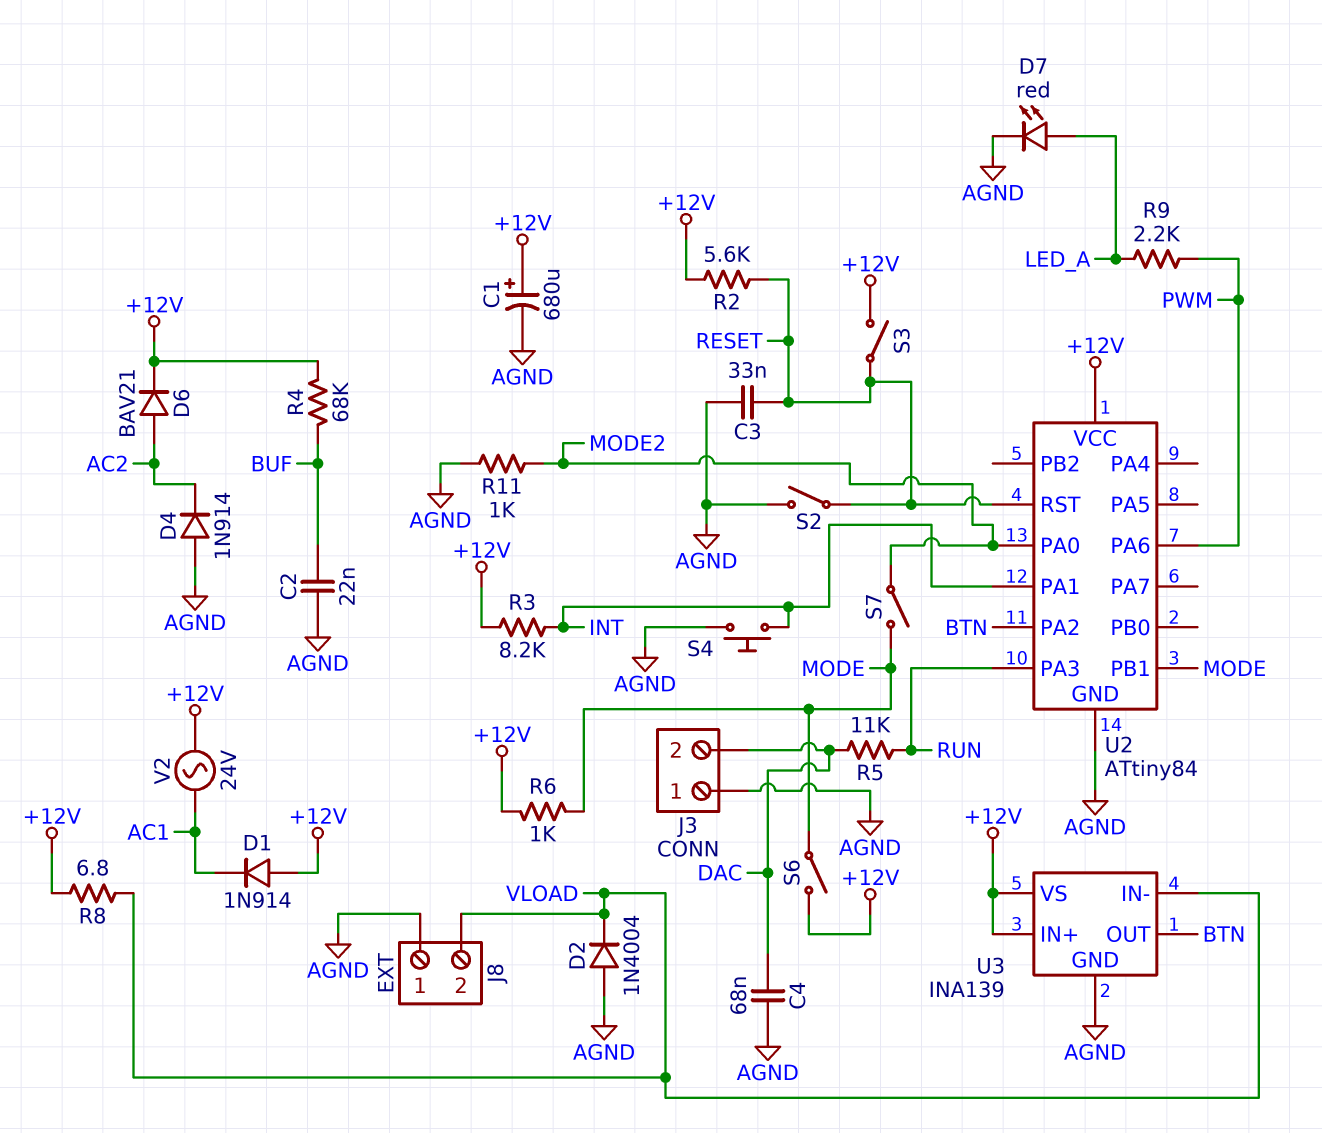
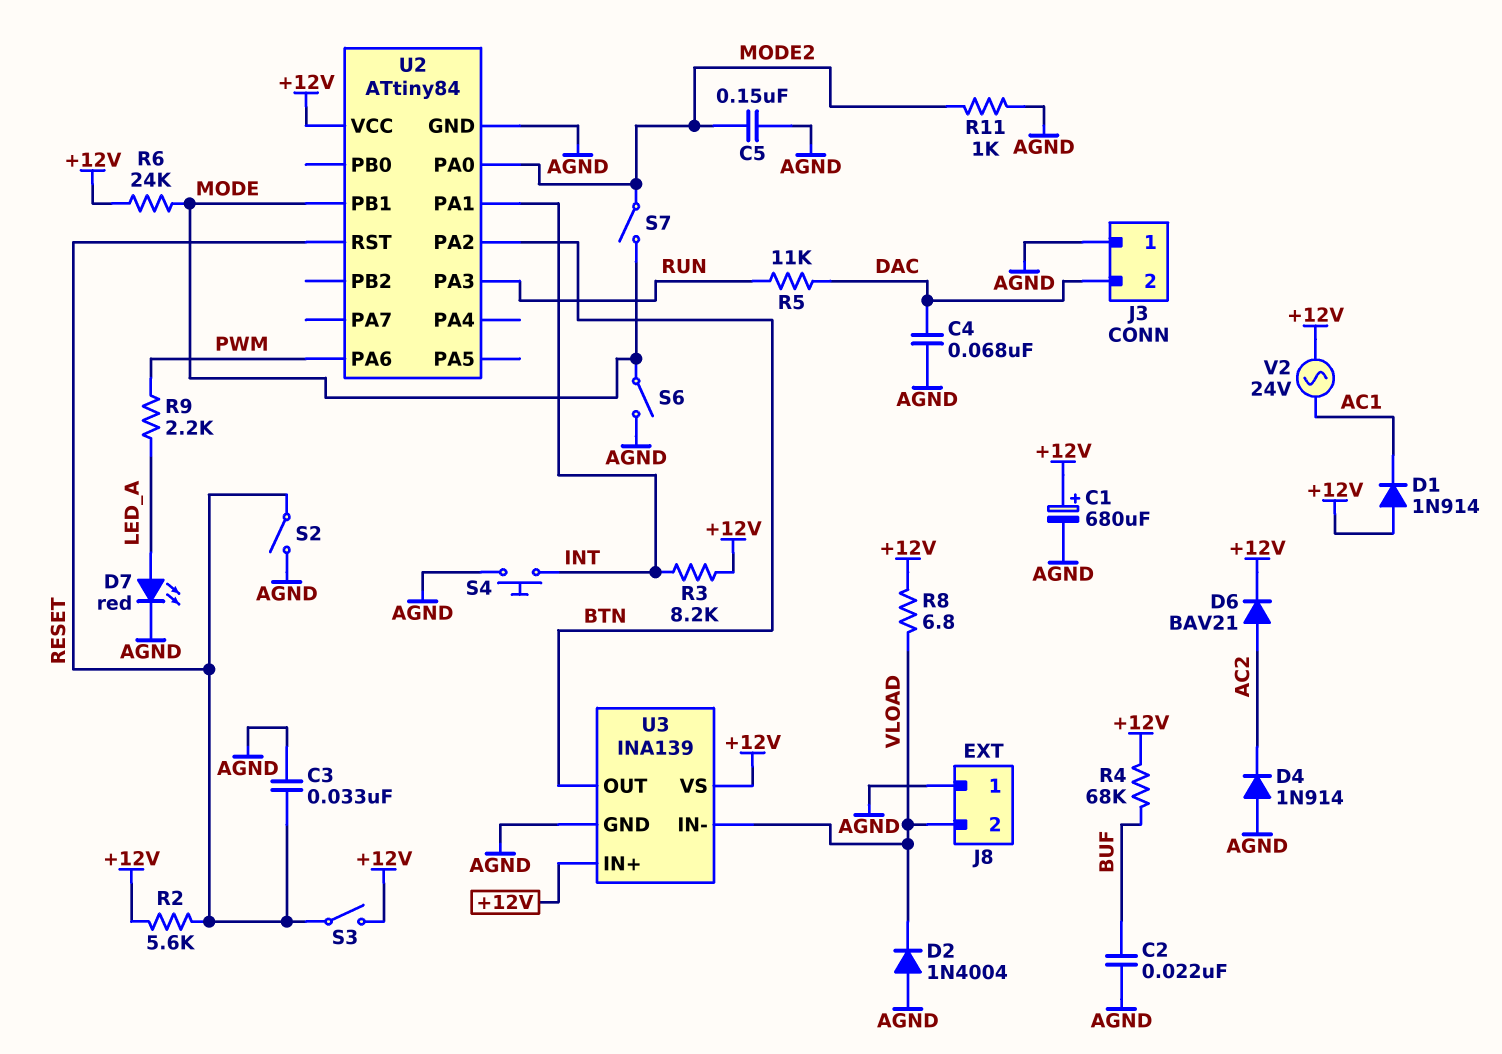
C5: none -> 150nF (AGND, MODE2)
R6: 1k (+12V, MODE) -> 24k (+12V, MODE)
S6: switch (+12V, MODE) -> switch (AGND, MODE)

